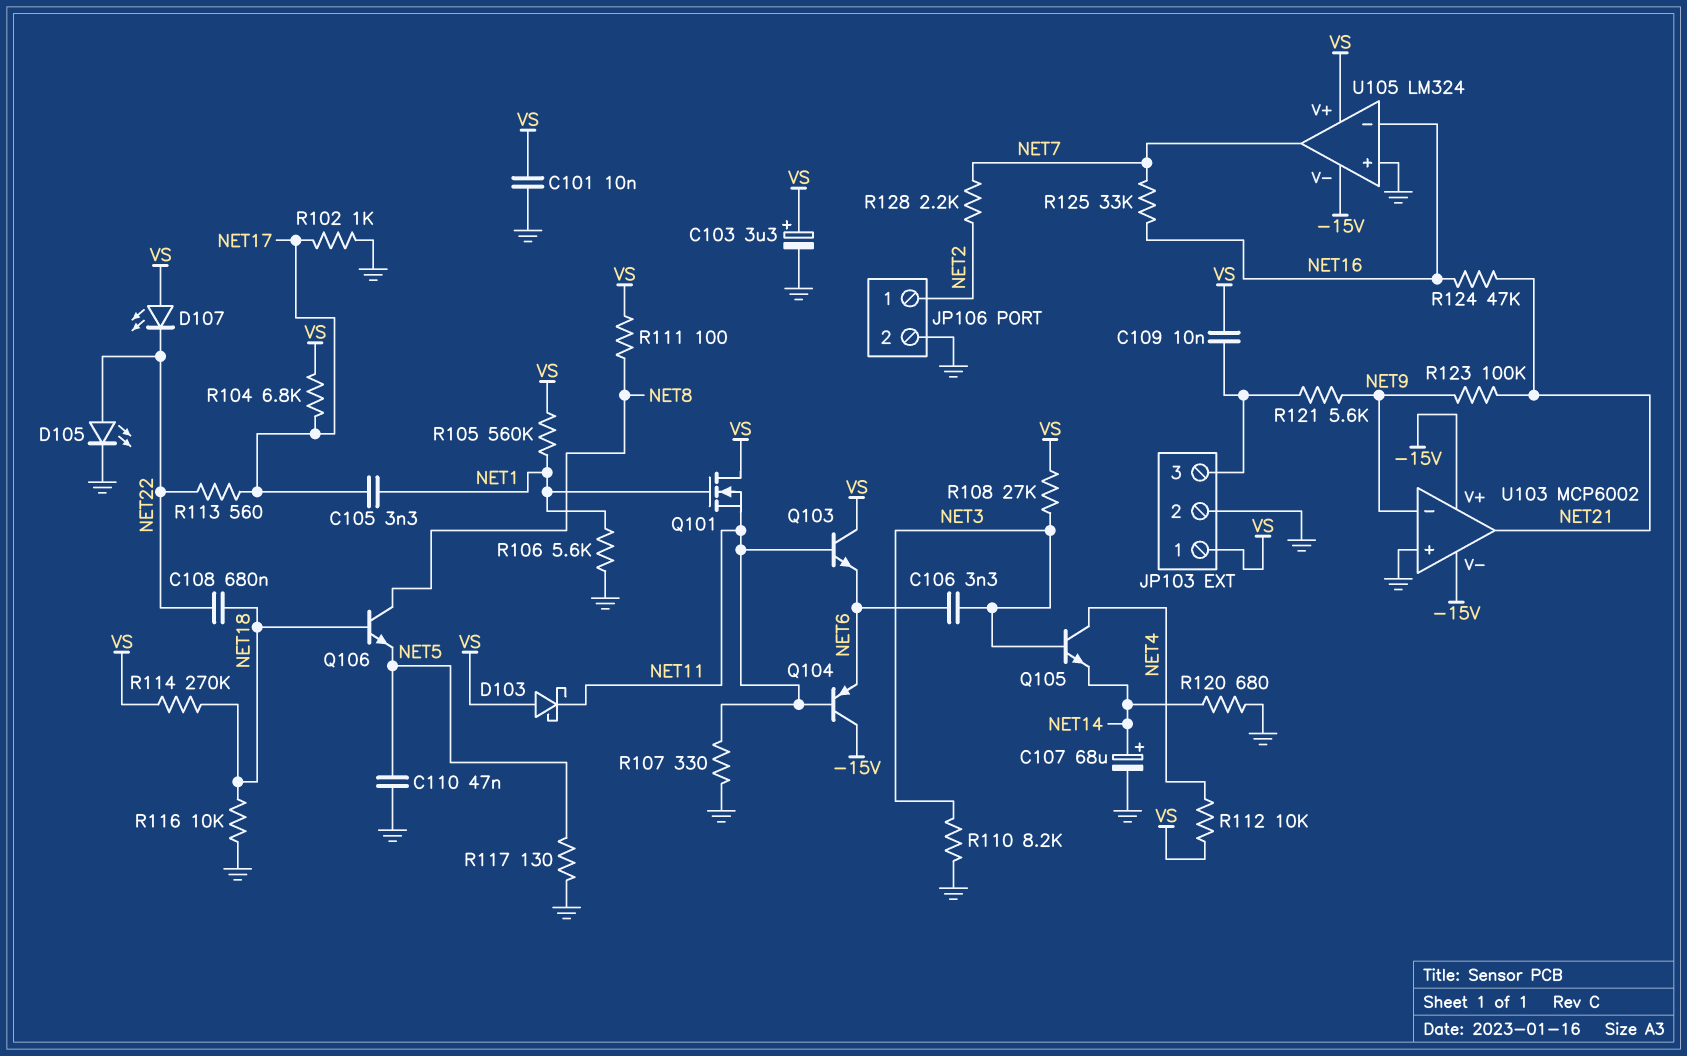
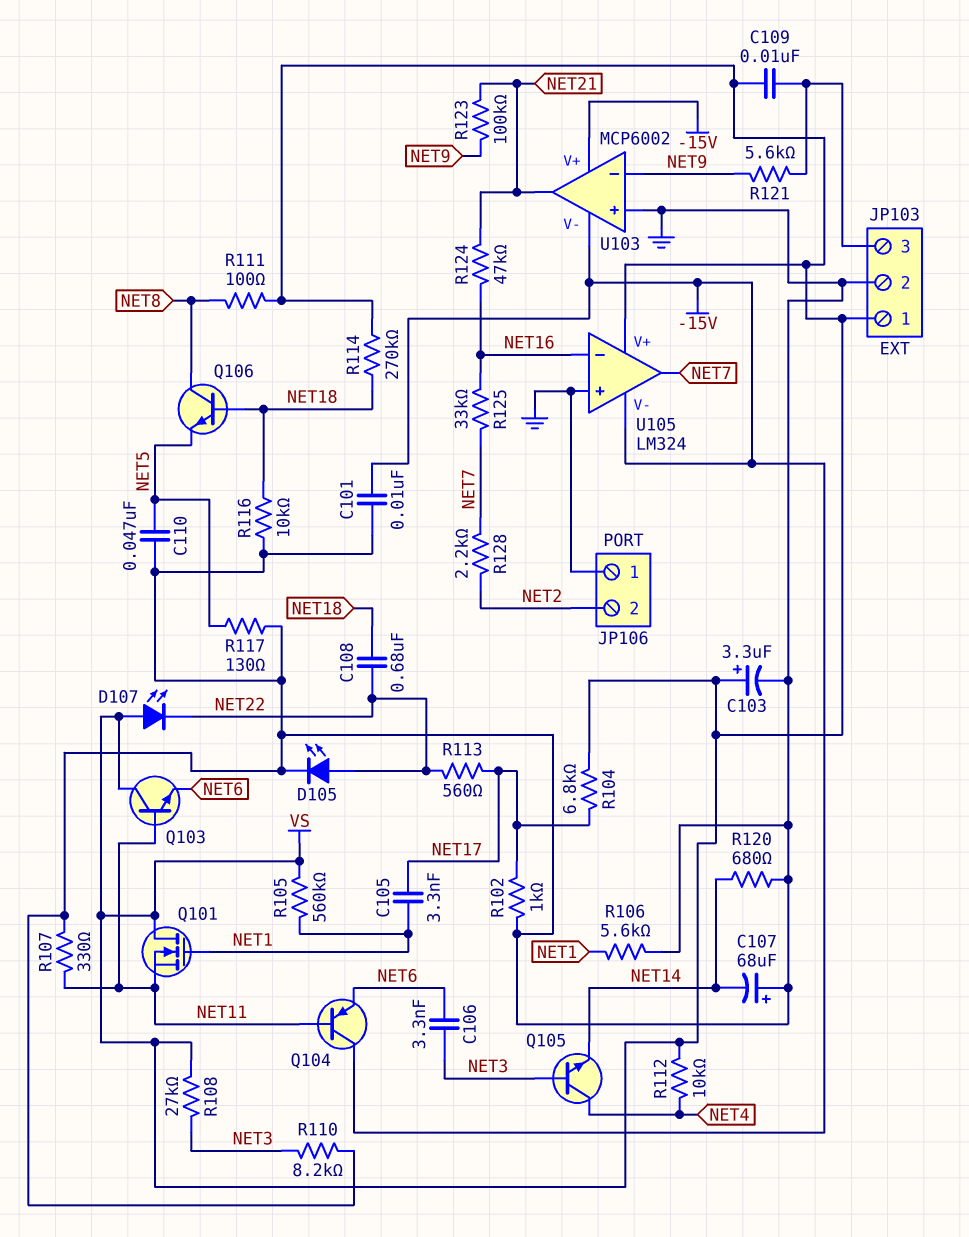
C101: 10nF (GND, VS) -> 10nF (-15V, GND)
C107: 68uF (plus NET14, minus GND) -> 68uF (plus GND, minus NET14)
D103: schottky (A VS, K NET11) -> none
JP106 pin 1: NET2 -> GND
JP106 pin 2: GND -> NET2

